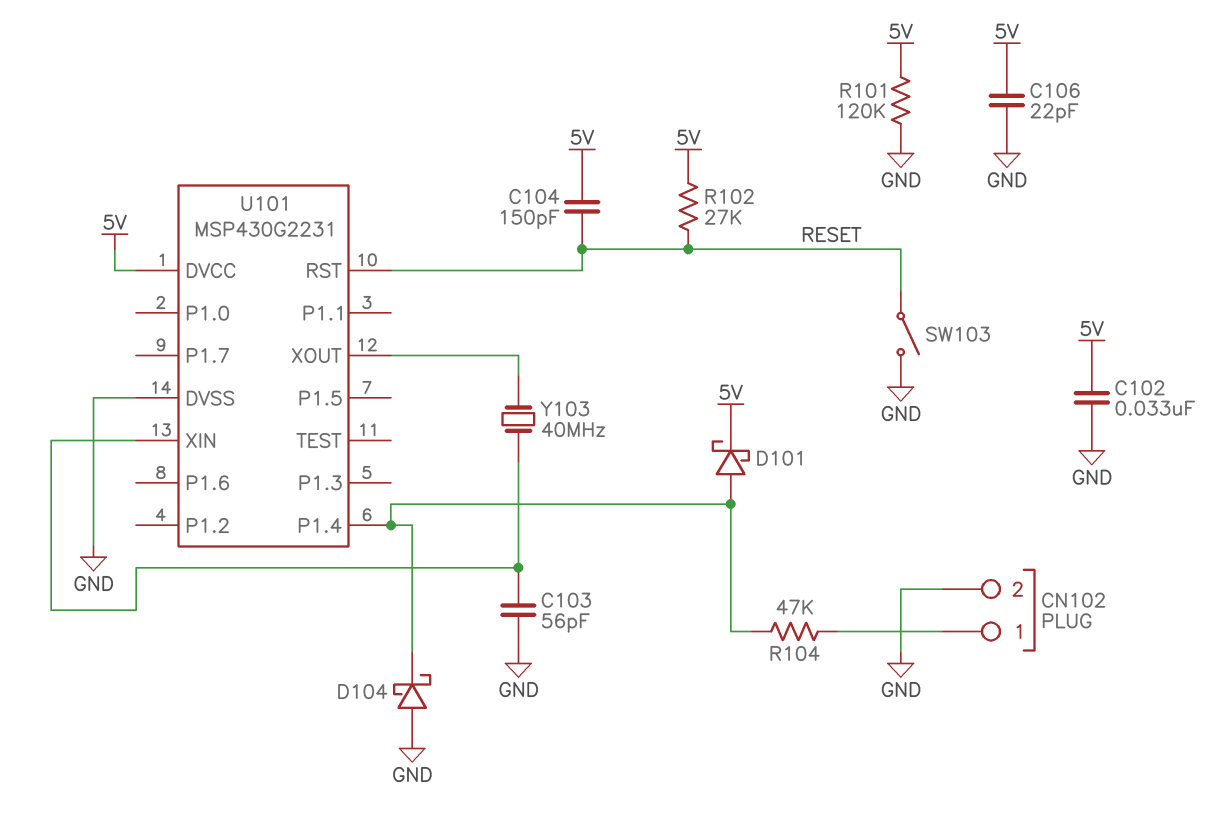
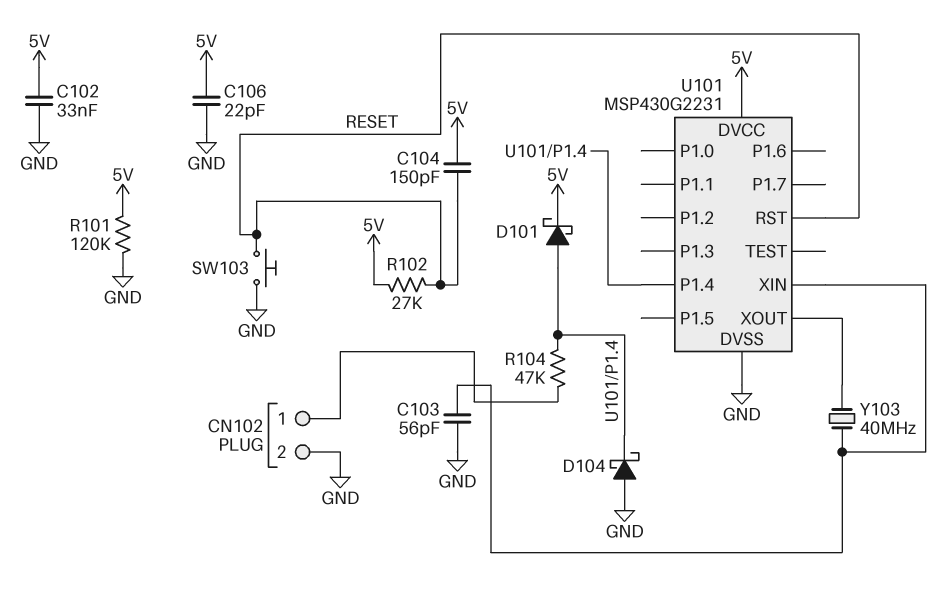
SW103: switch (GND, RESET) -> button (GND, RESET)

